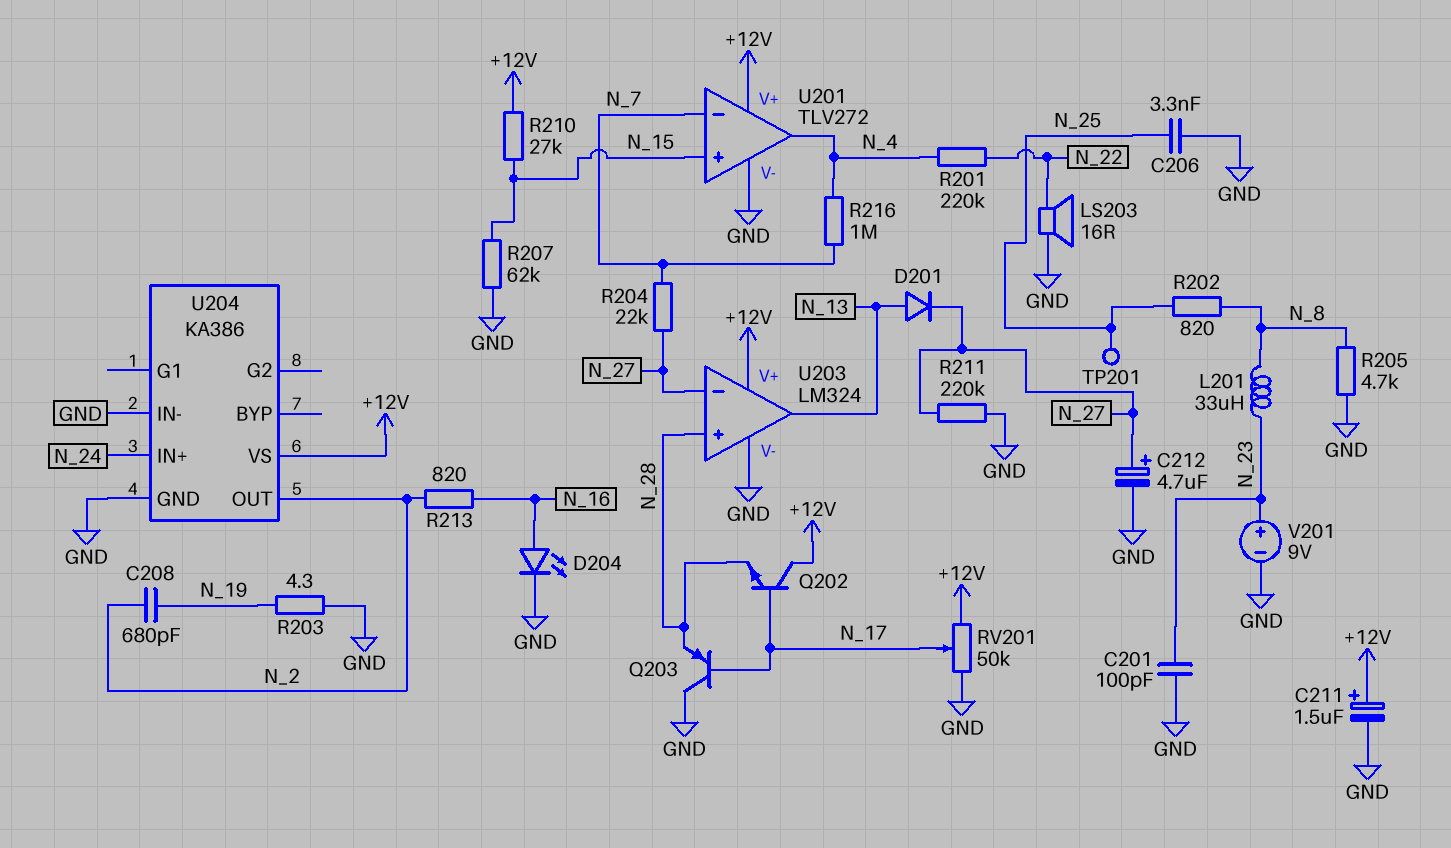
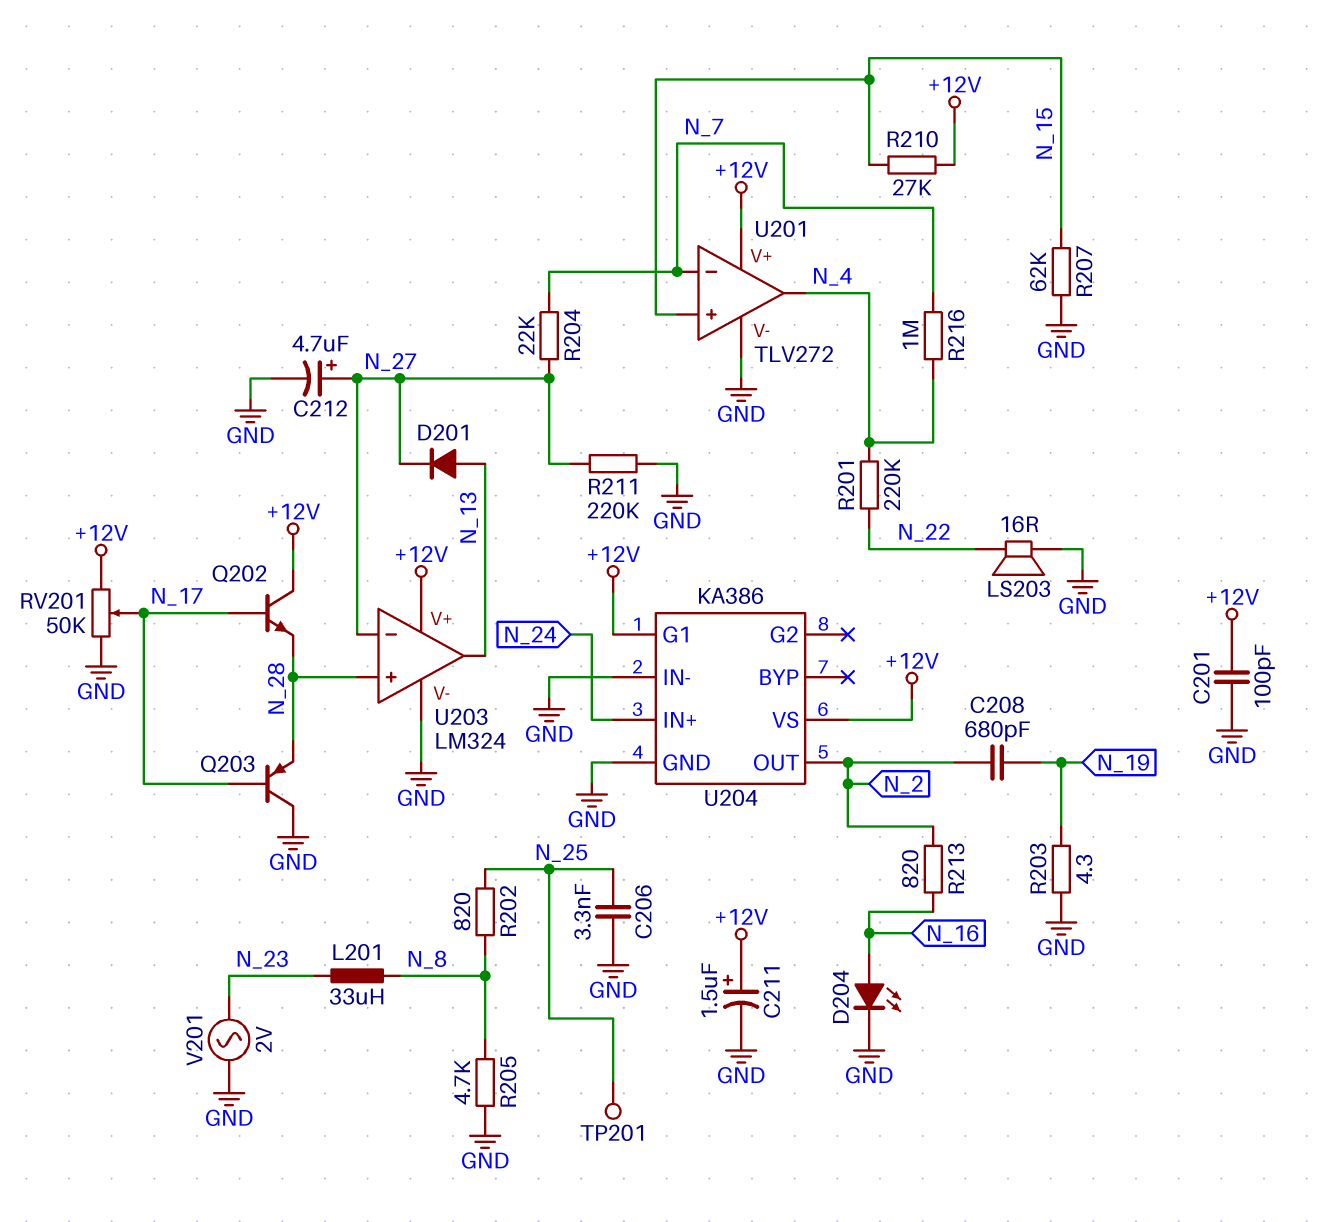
C201: 100pF (GND, N_23) -> 100pF (+12V, GND)
U204 pin G1: none -> +12V
V201: 9V (plus N_23, minus GND) -> AC 2V (GND, N_23)

